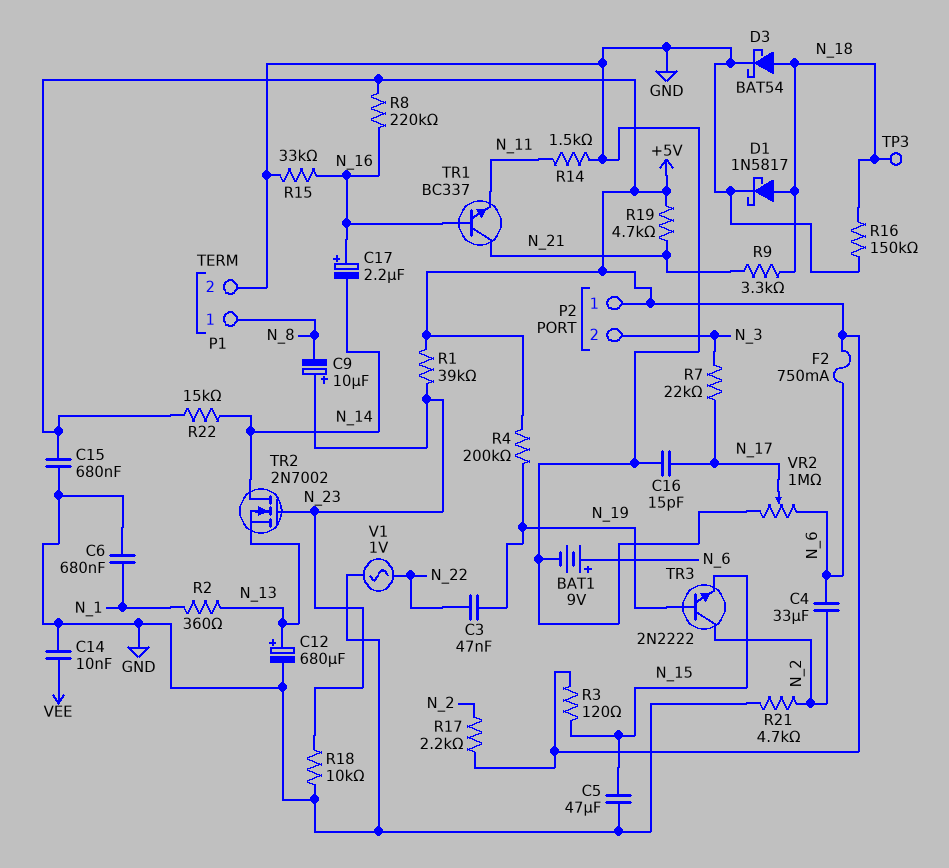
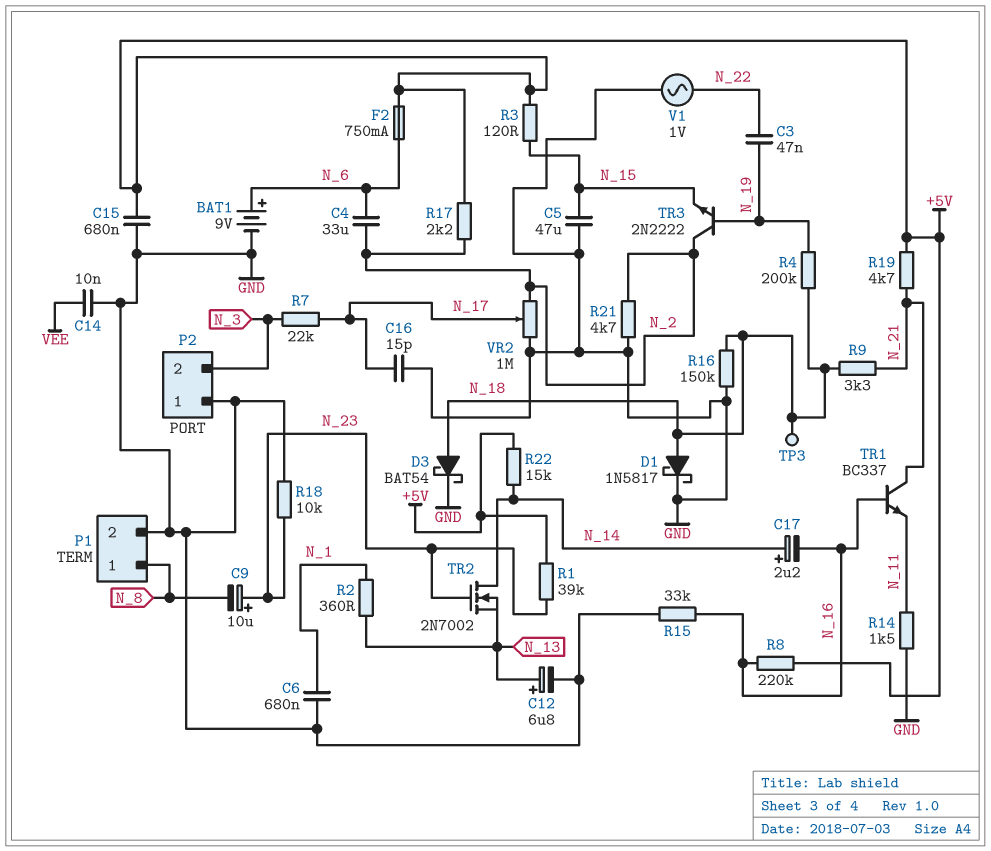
C12: 680uF (plus N_13, minus GND) -> 6.8uF (plus N_13, minus GND)
C17: 2.2uF (plus N_16, minus N_14) -> 2.2uF (plus N_14, minus N_16)
P2 pin 1: +5V -> GND
R4: 200k (+5V, N_19) -> 200k (N_18, N_19)
VR2: 1M (GND, N_6, wiper N_17) -> 1M (GND, N_2, wiper N_17)

